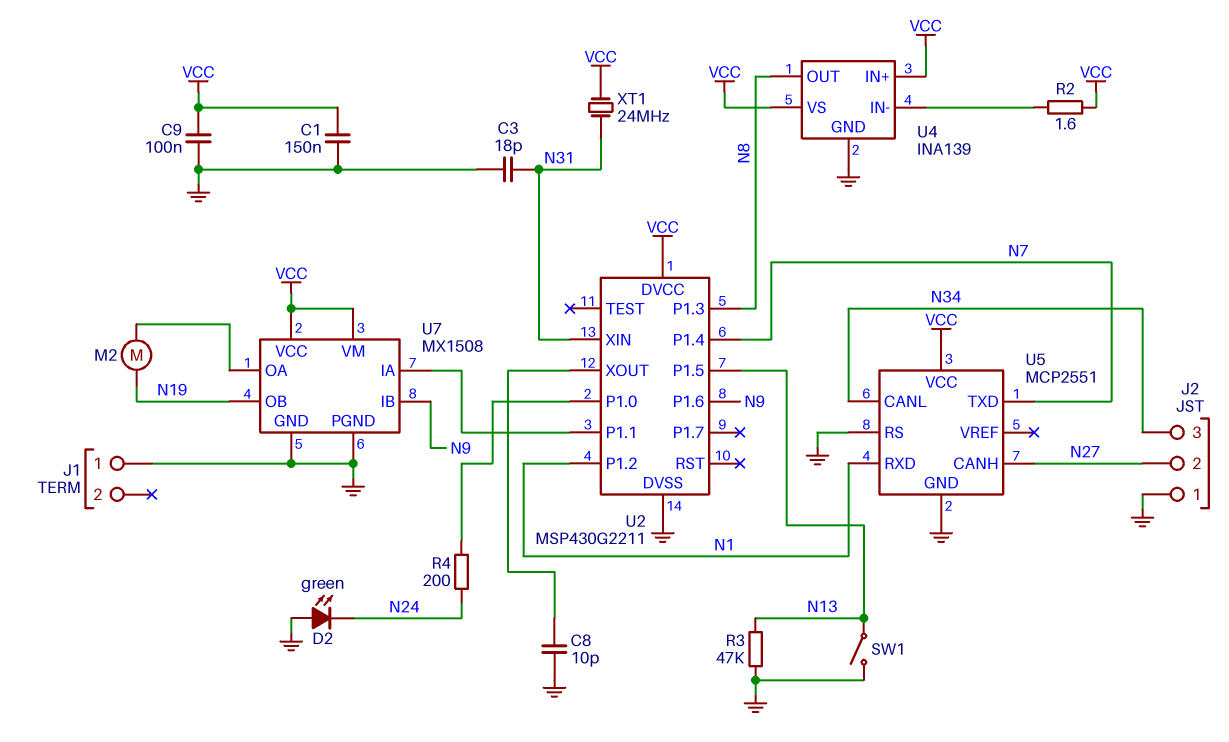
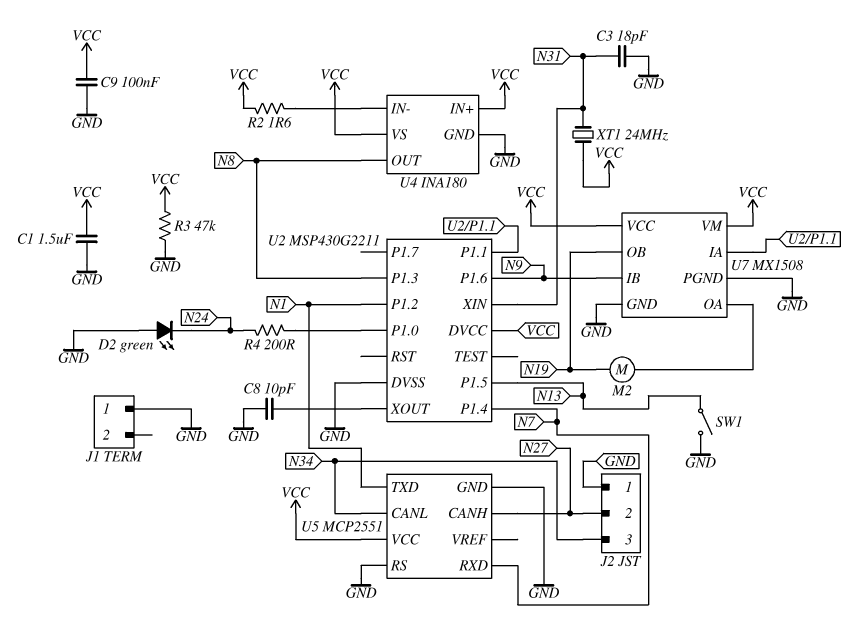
C1: 150nF (GND, VCC) -> 1.5uF (GND, VCC)
R3: 47k (GND, N13) -> 47k (GND, VCC)
U4: INA139 -> INA180
U5 pin RXD: N1 -> N7
U5 pin TXD: N7 -> N1

